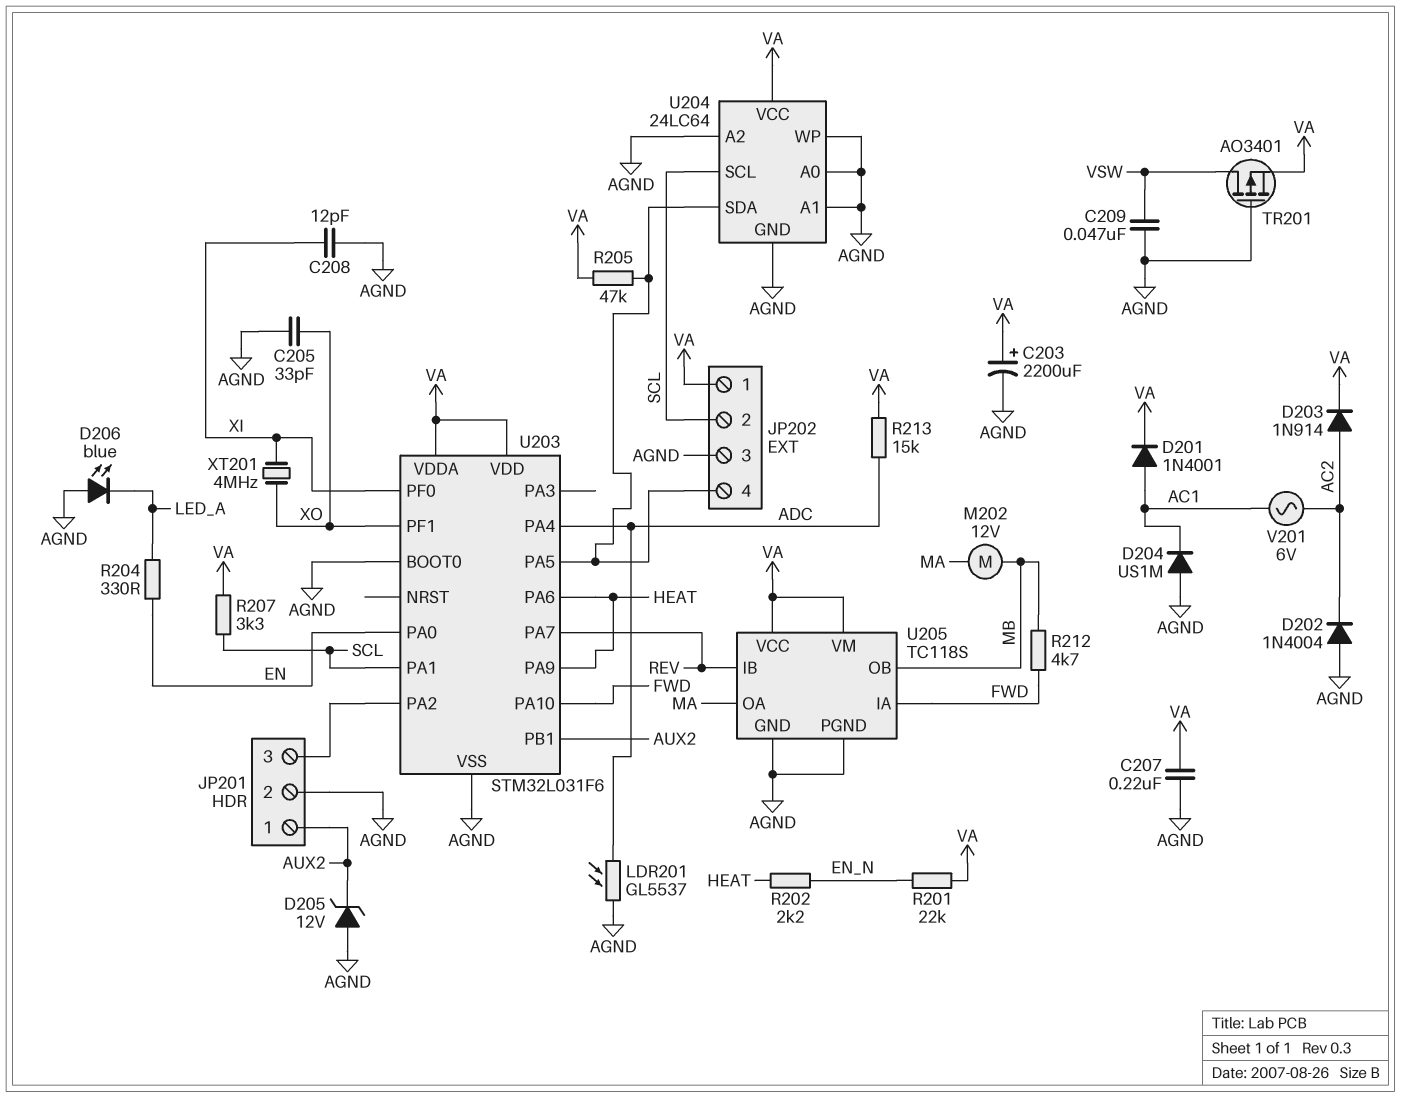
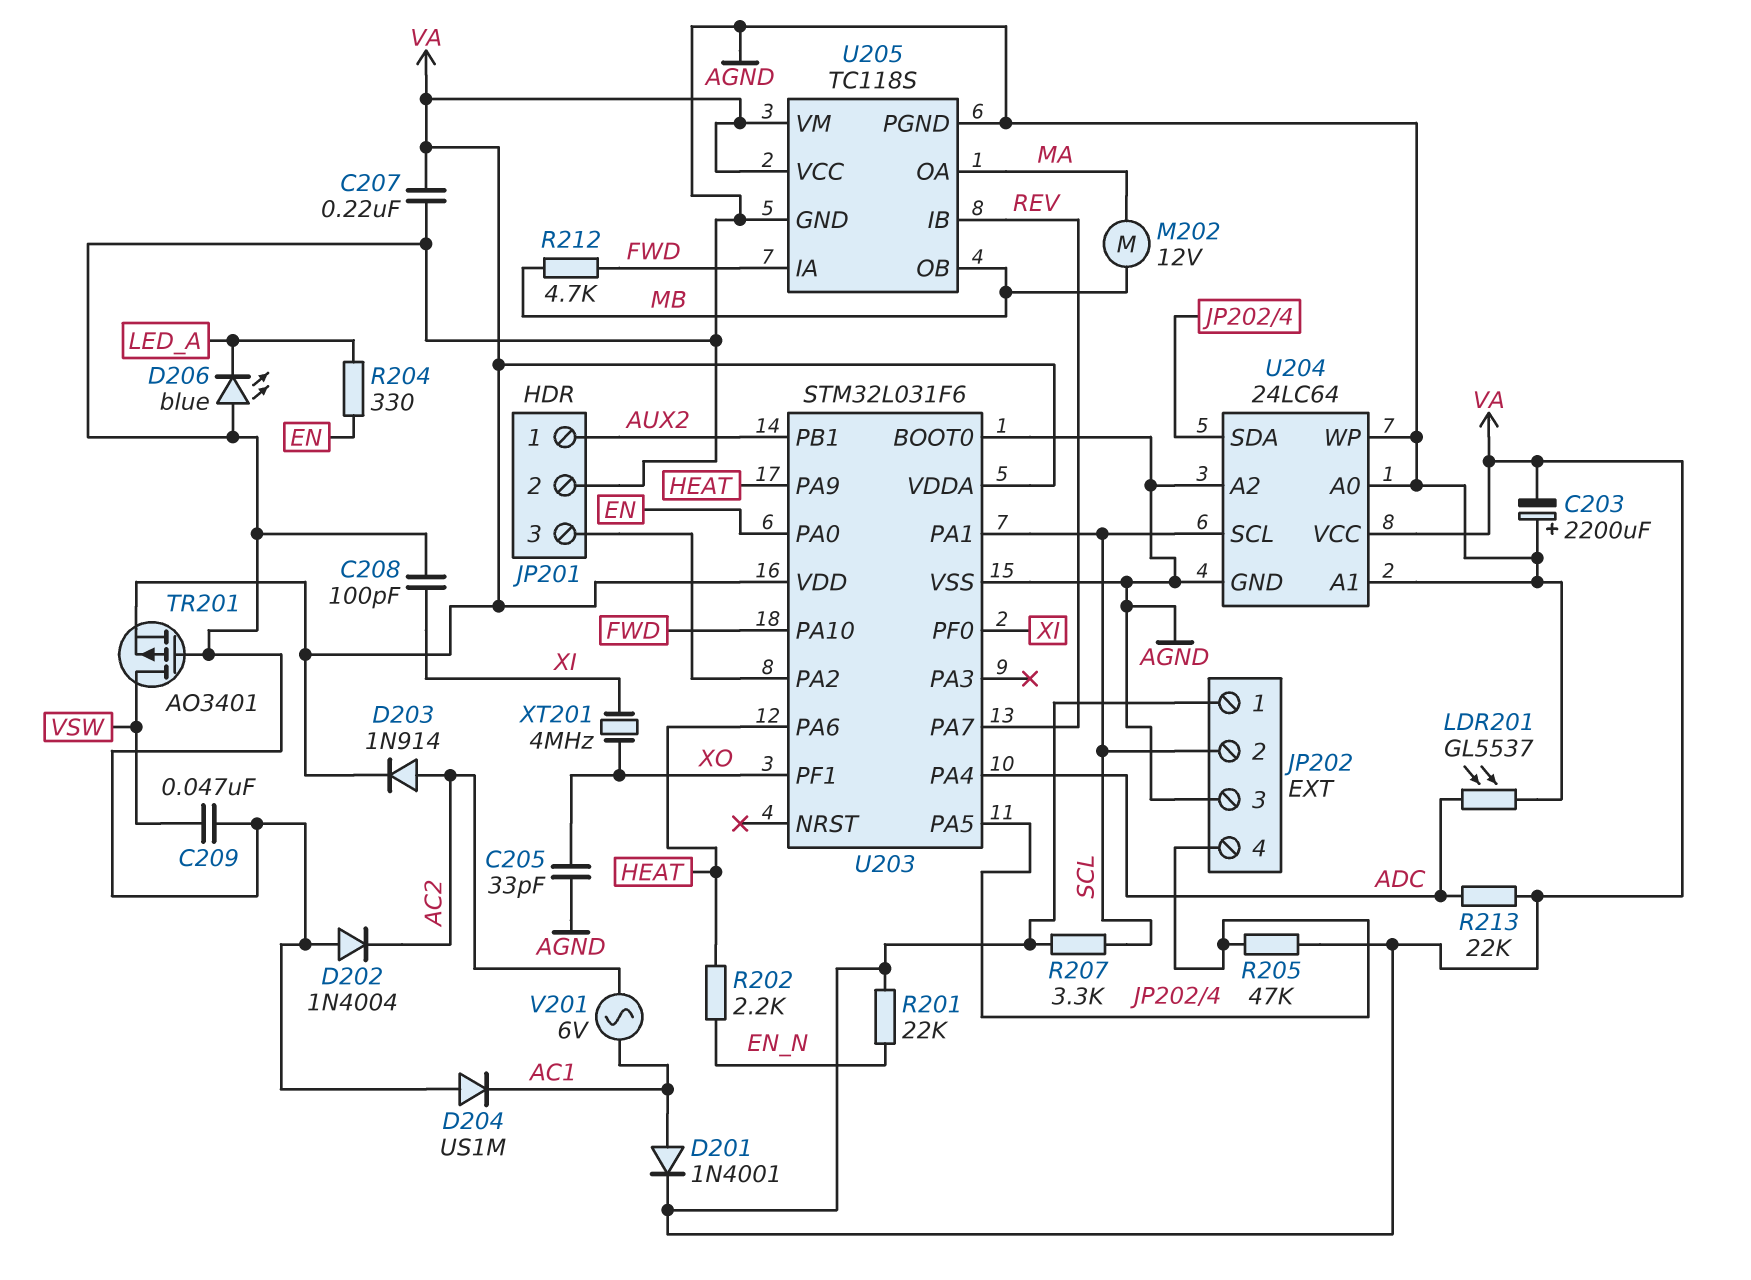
C203: 2200uF (plus VA, minus AGND) -> 2200uF (plus AGND, minus VA)
C208: 12pF (AGND, XI) -> 100pF (AGND, XI)
D205: zener 12V (A AGND, K AUX2) -> none
R213: 15k (ADC, VA) -> 22k (ADC, VA)

